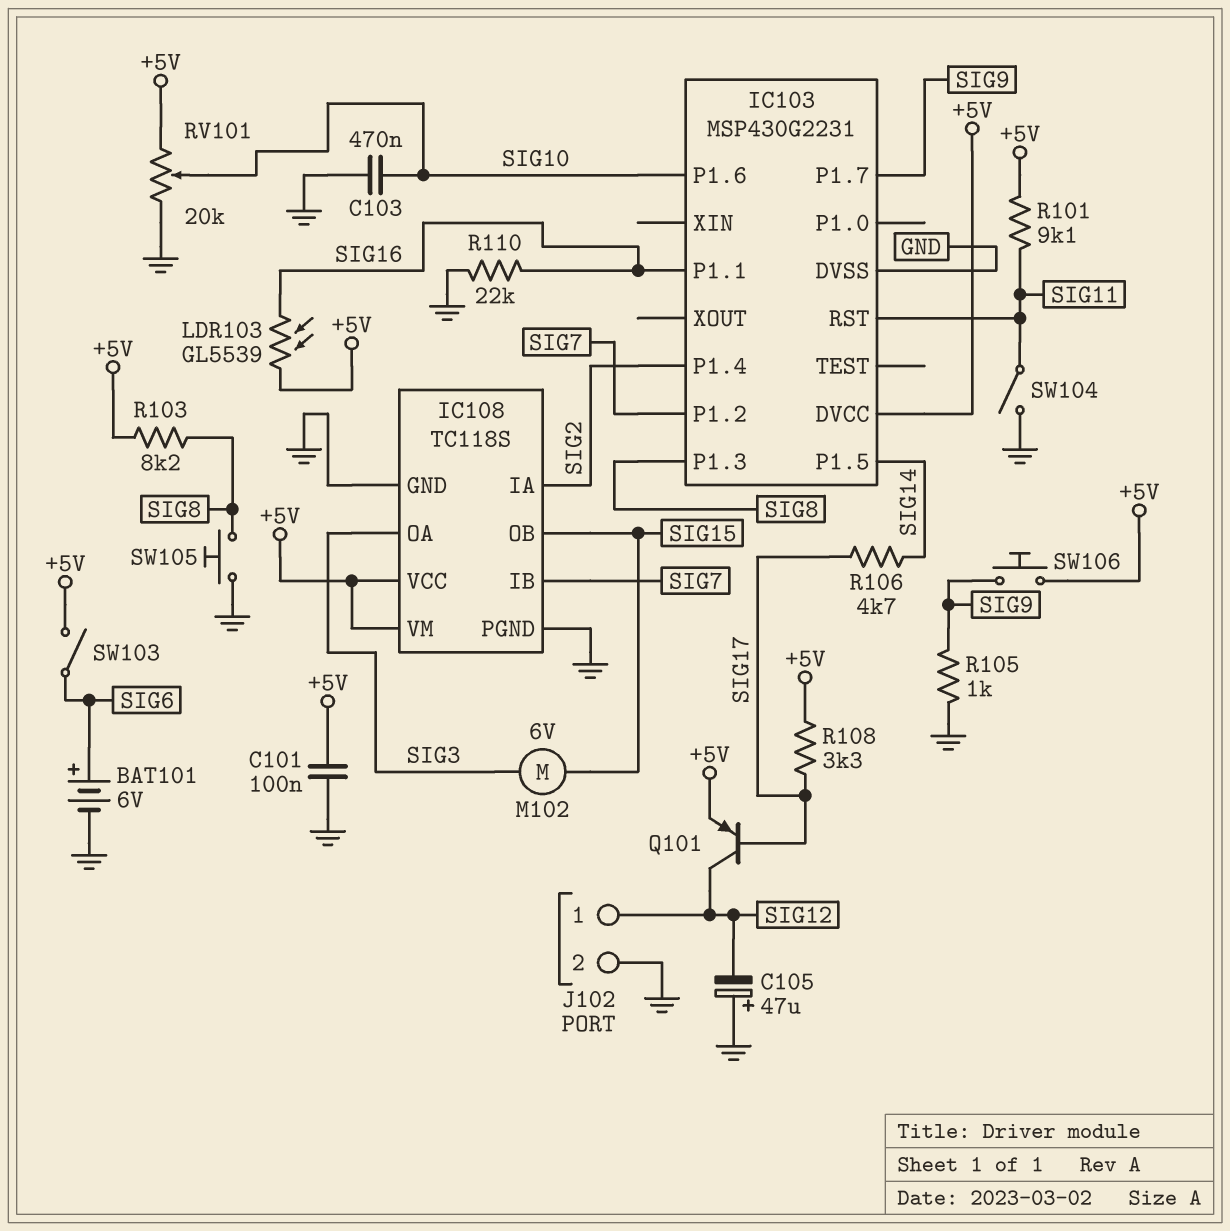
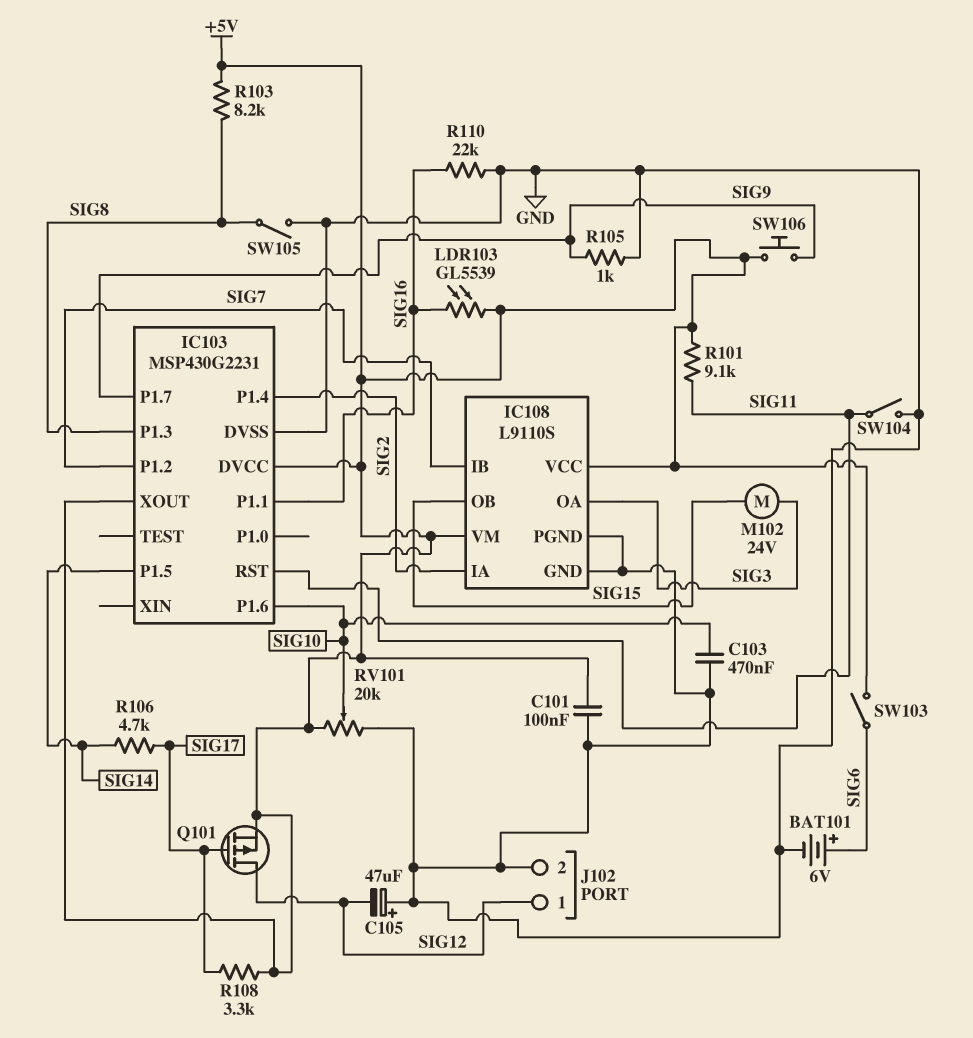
IC103 pin XOUT: none -> +5V
IC108: TC118S -> L9110S
M102: motor 6V (SIG3, SIG15) -> motor 24V (SIG3, SIG15)
Q101: PNP (B SIG17, C SIG12, E +5V) -> PMOS (G SIG17, D SIG12, S +5V)
SW105: button (GND, SIG8) -> switch (GND, SIG8)

